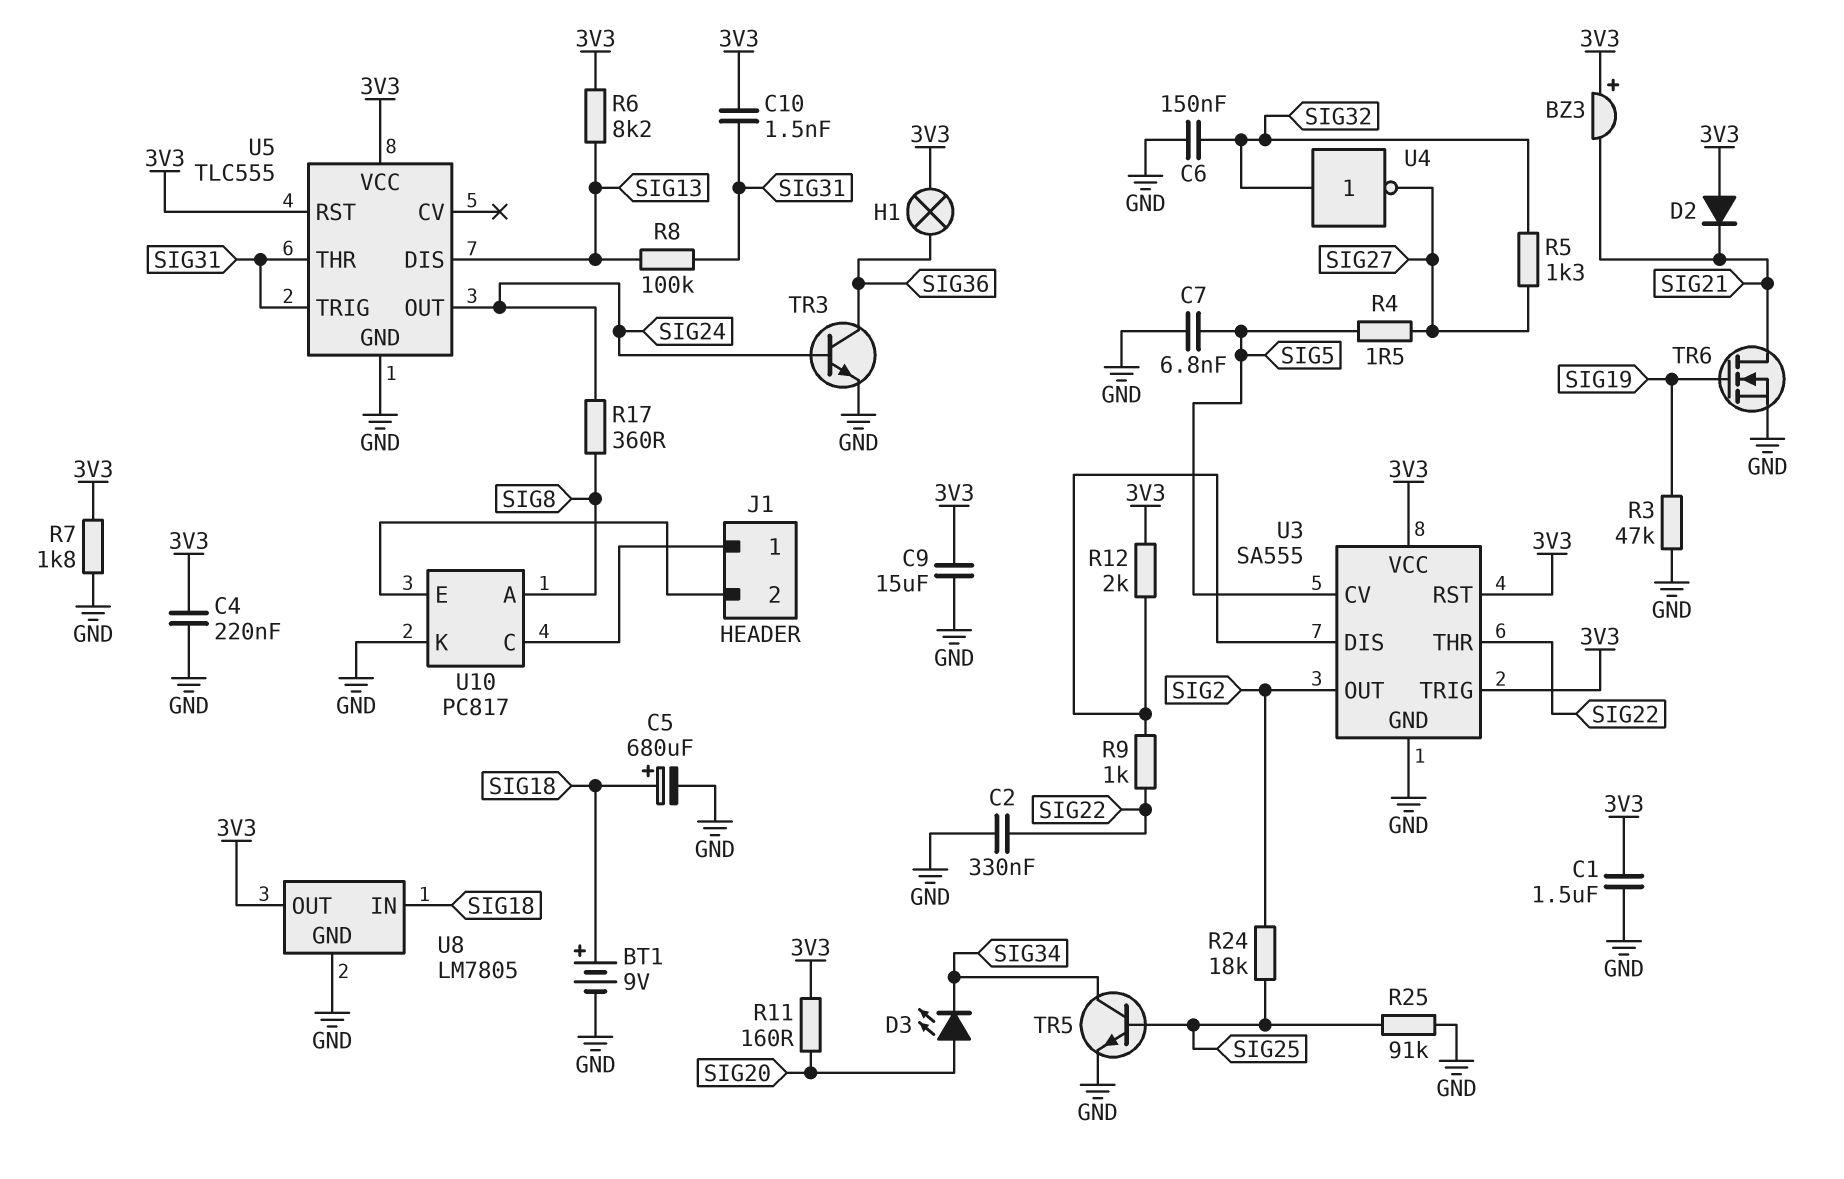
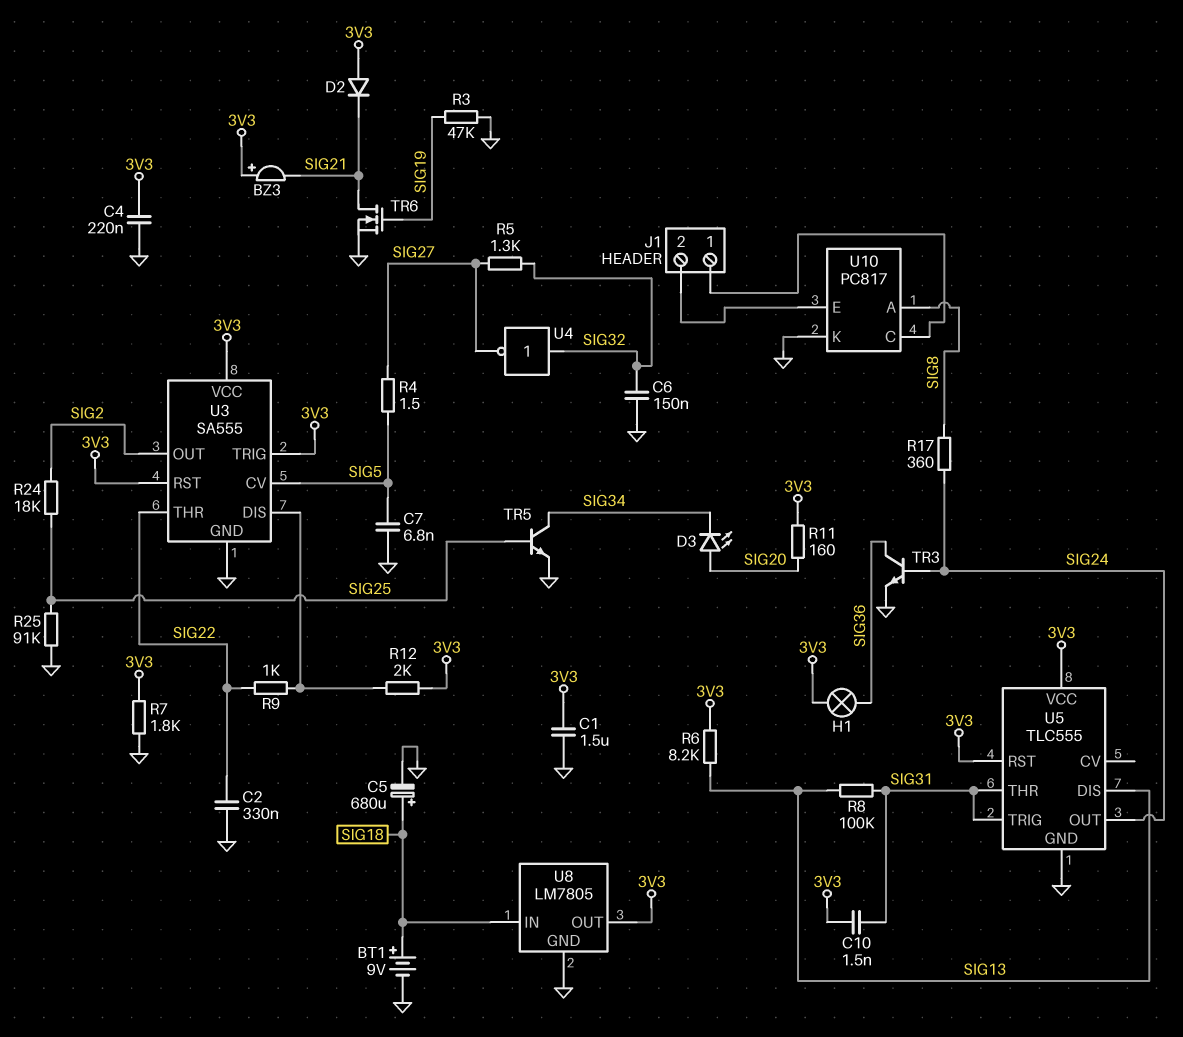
C9: 15uF (3V3, GND) -> none

